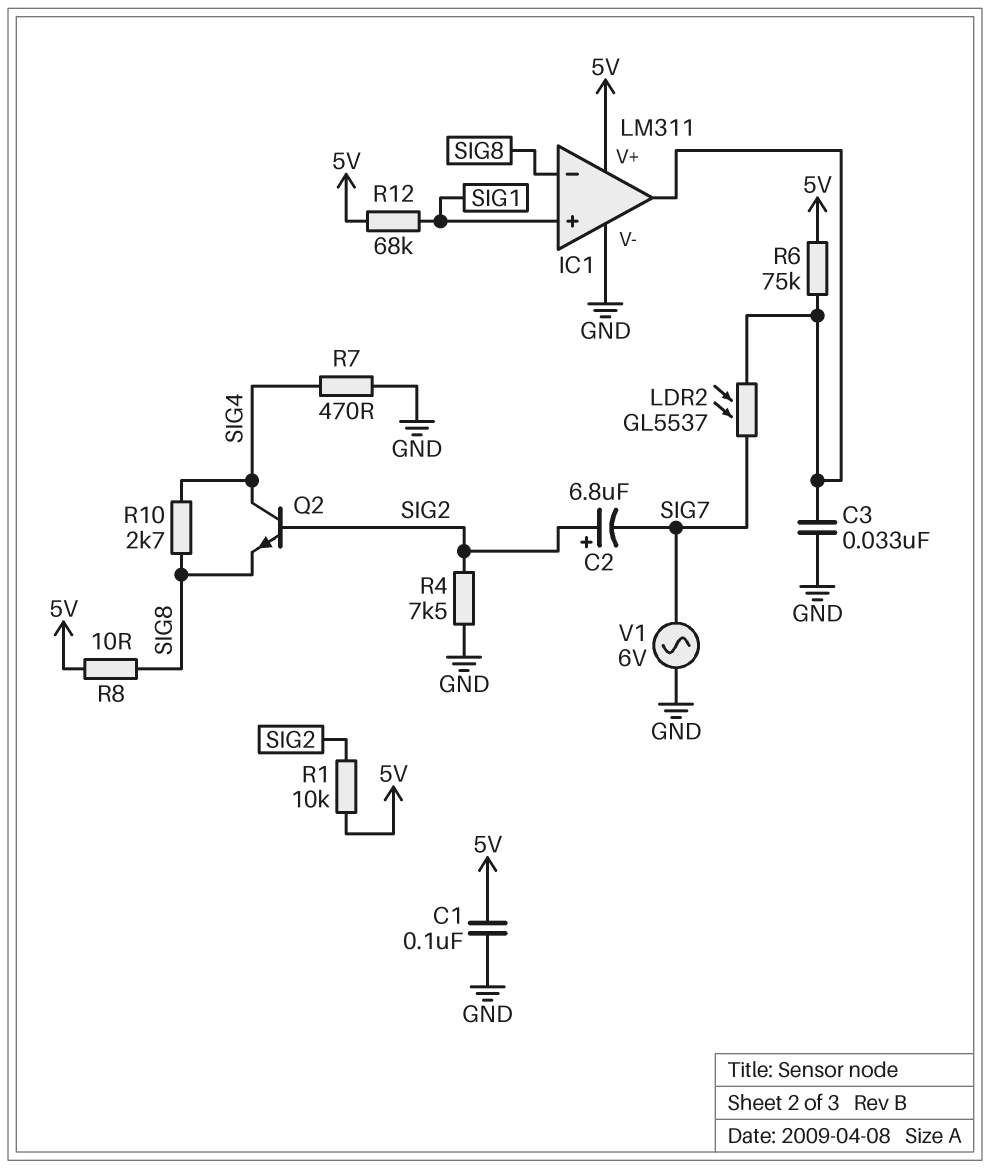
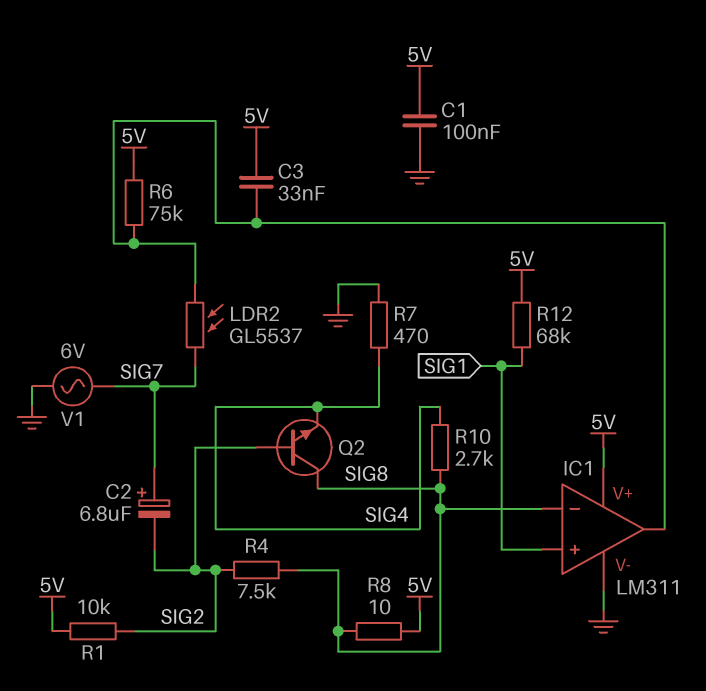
C2: 6.8uF (plus SIG2, minus SIG7) -> 6.8uF (plus SIG7, minus SIG2)
C3: 33nF (GND, IC1/out) -> 33nF (5V, IC1/out)
Q2: NPN (B SIG2, C SIG4, E SIG8) -> NPN (B SIG2, C SIG8, E SIG4)
R4: 7.5k (GND, SIG2) -> 7.5k (SIG2, SIG8)

